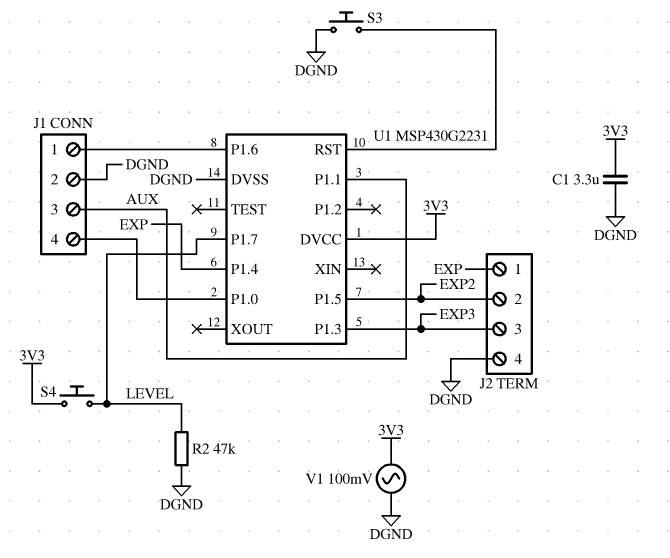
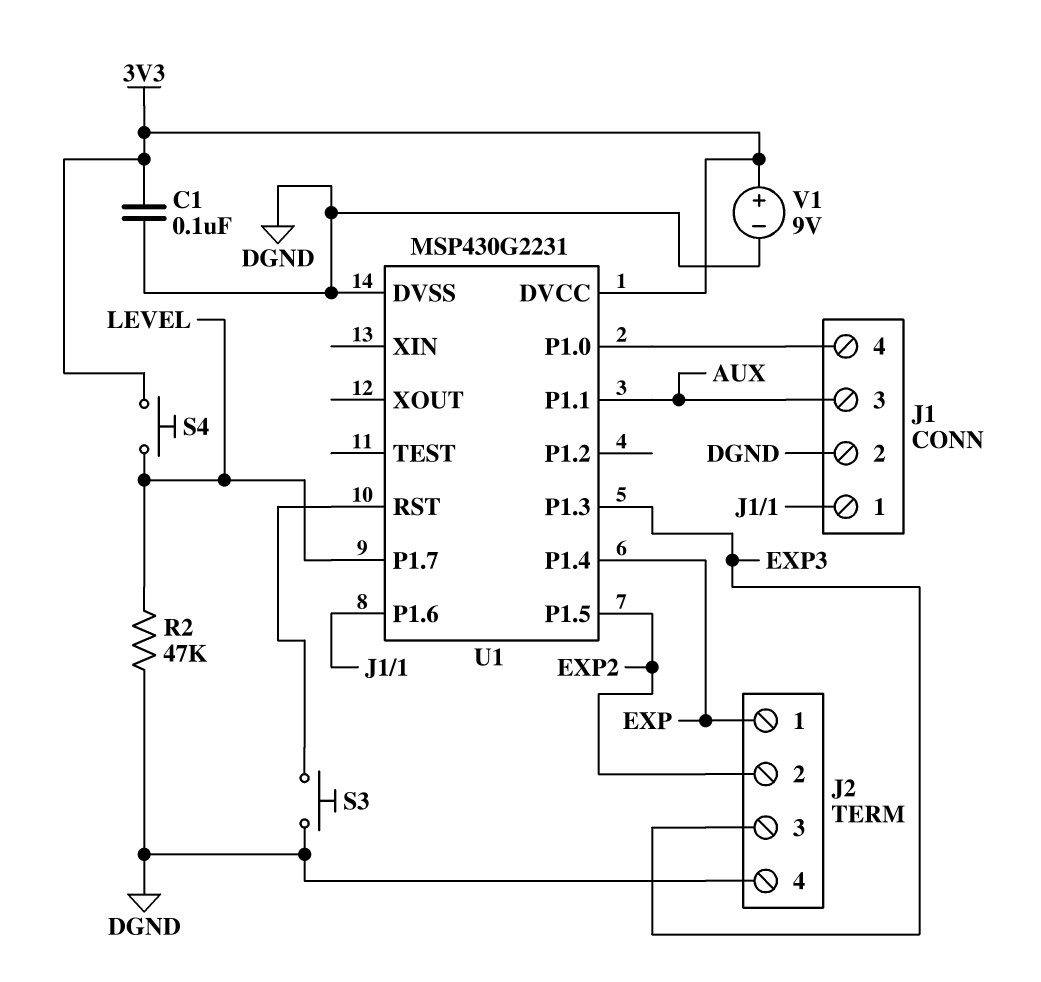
C1: 3.3uF (3V3, DGND) -> 100nF (3V3, DGND)
V1: AC 100mV (3V3, DGND) -> 9V (plus 3V3, minus DGND)

